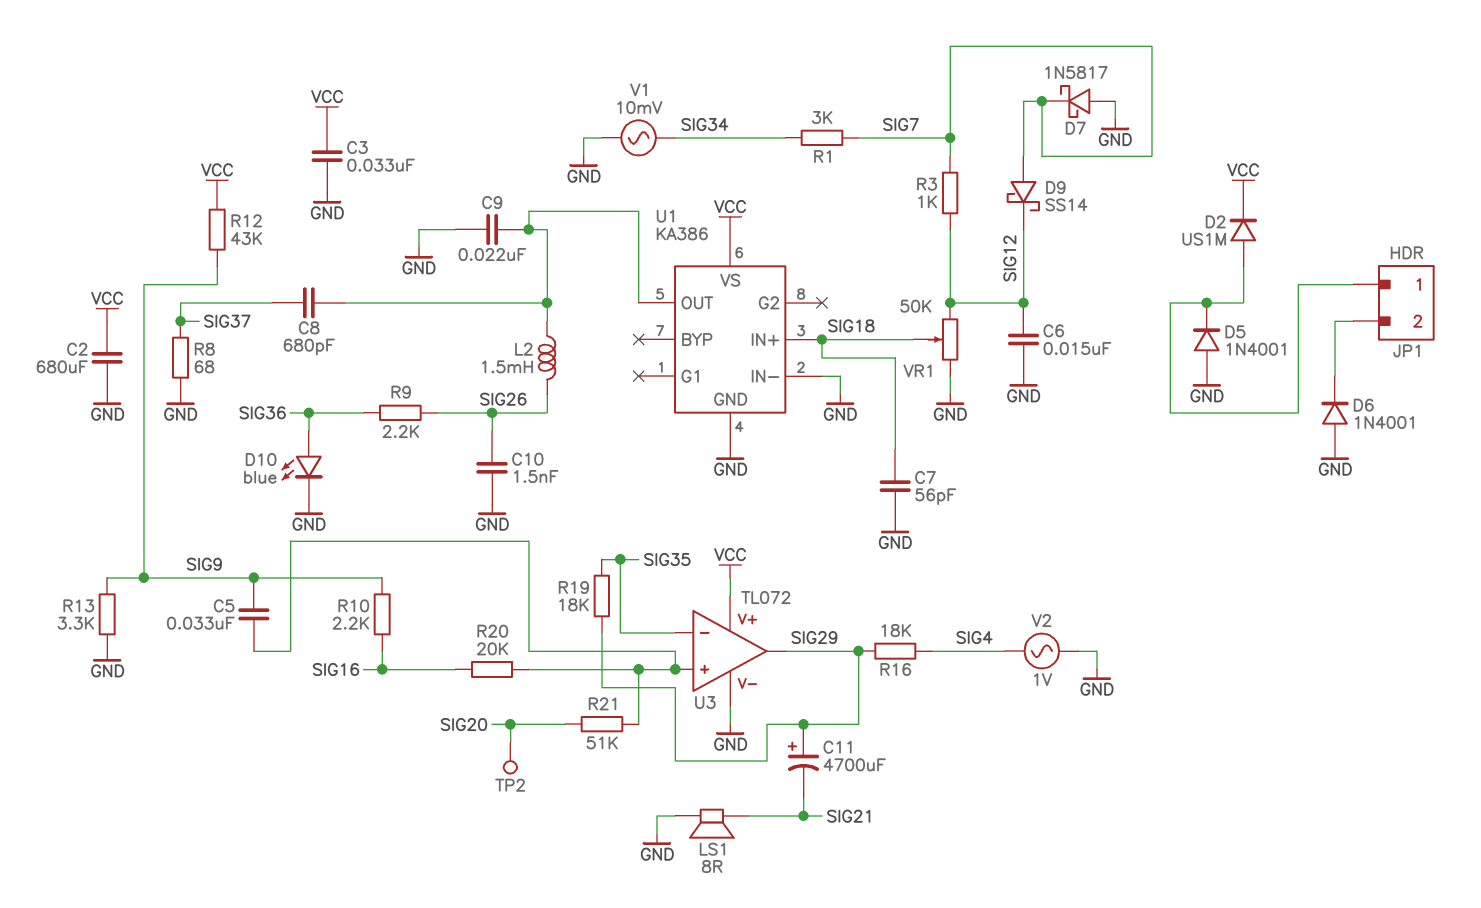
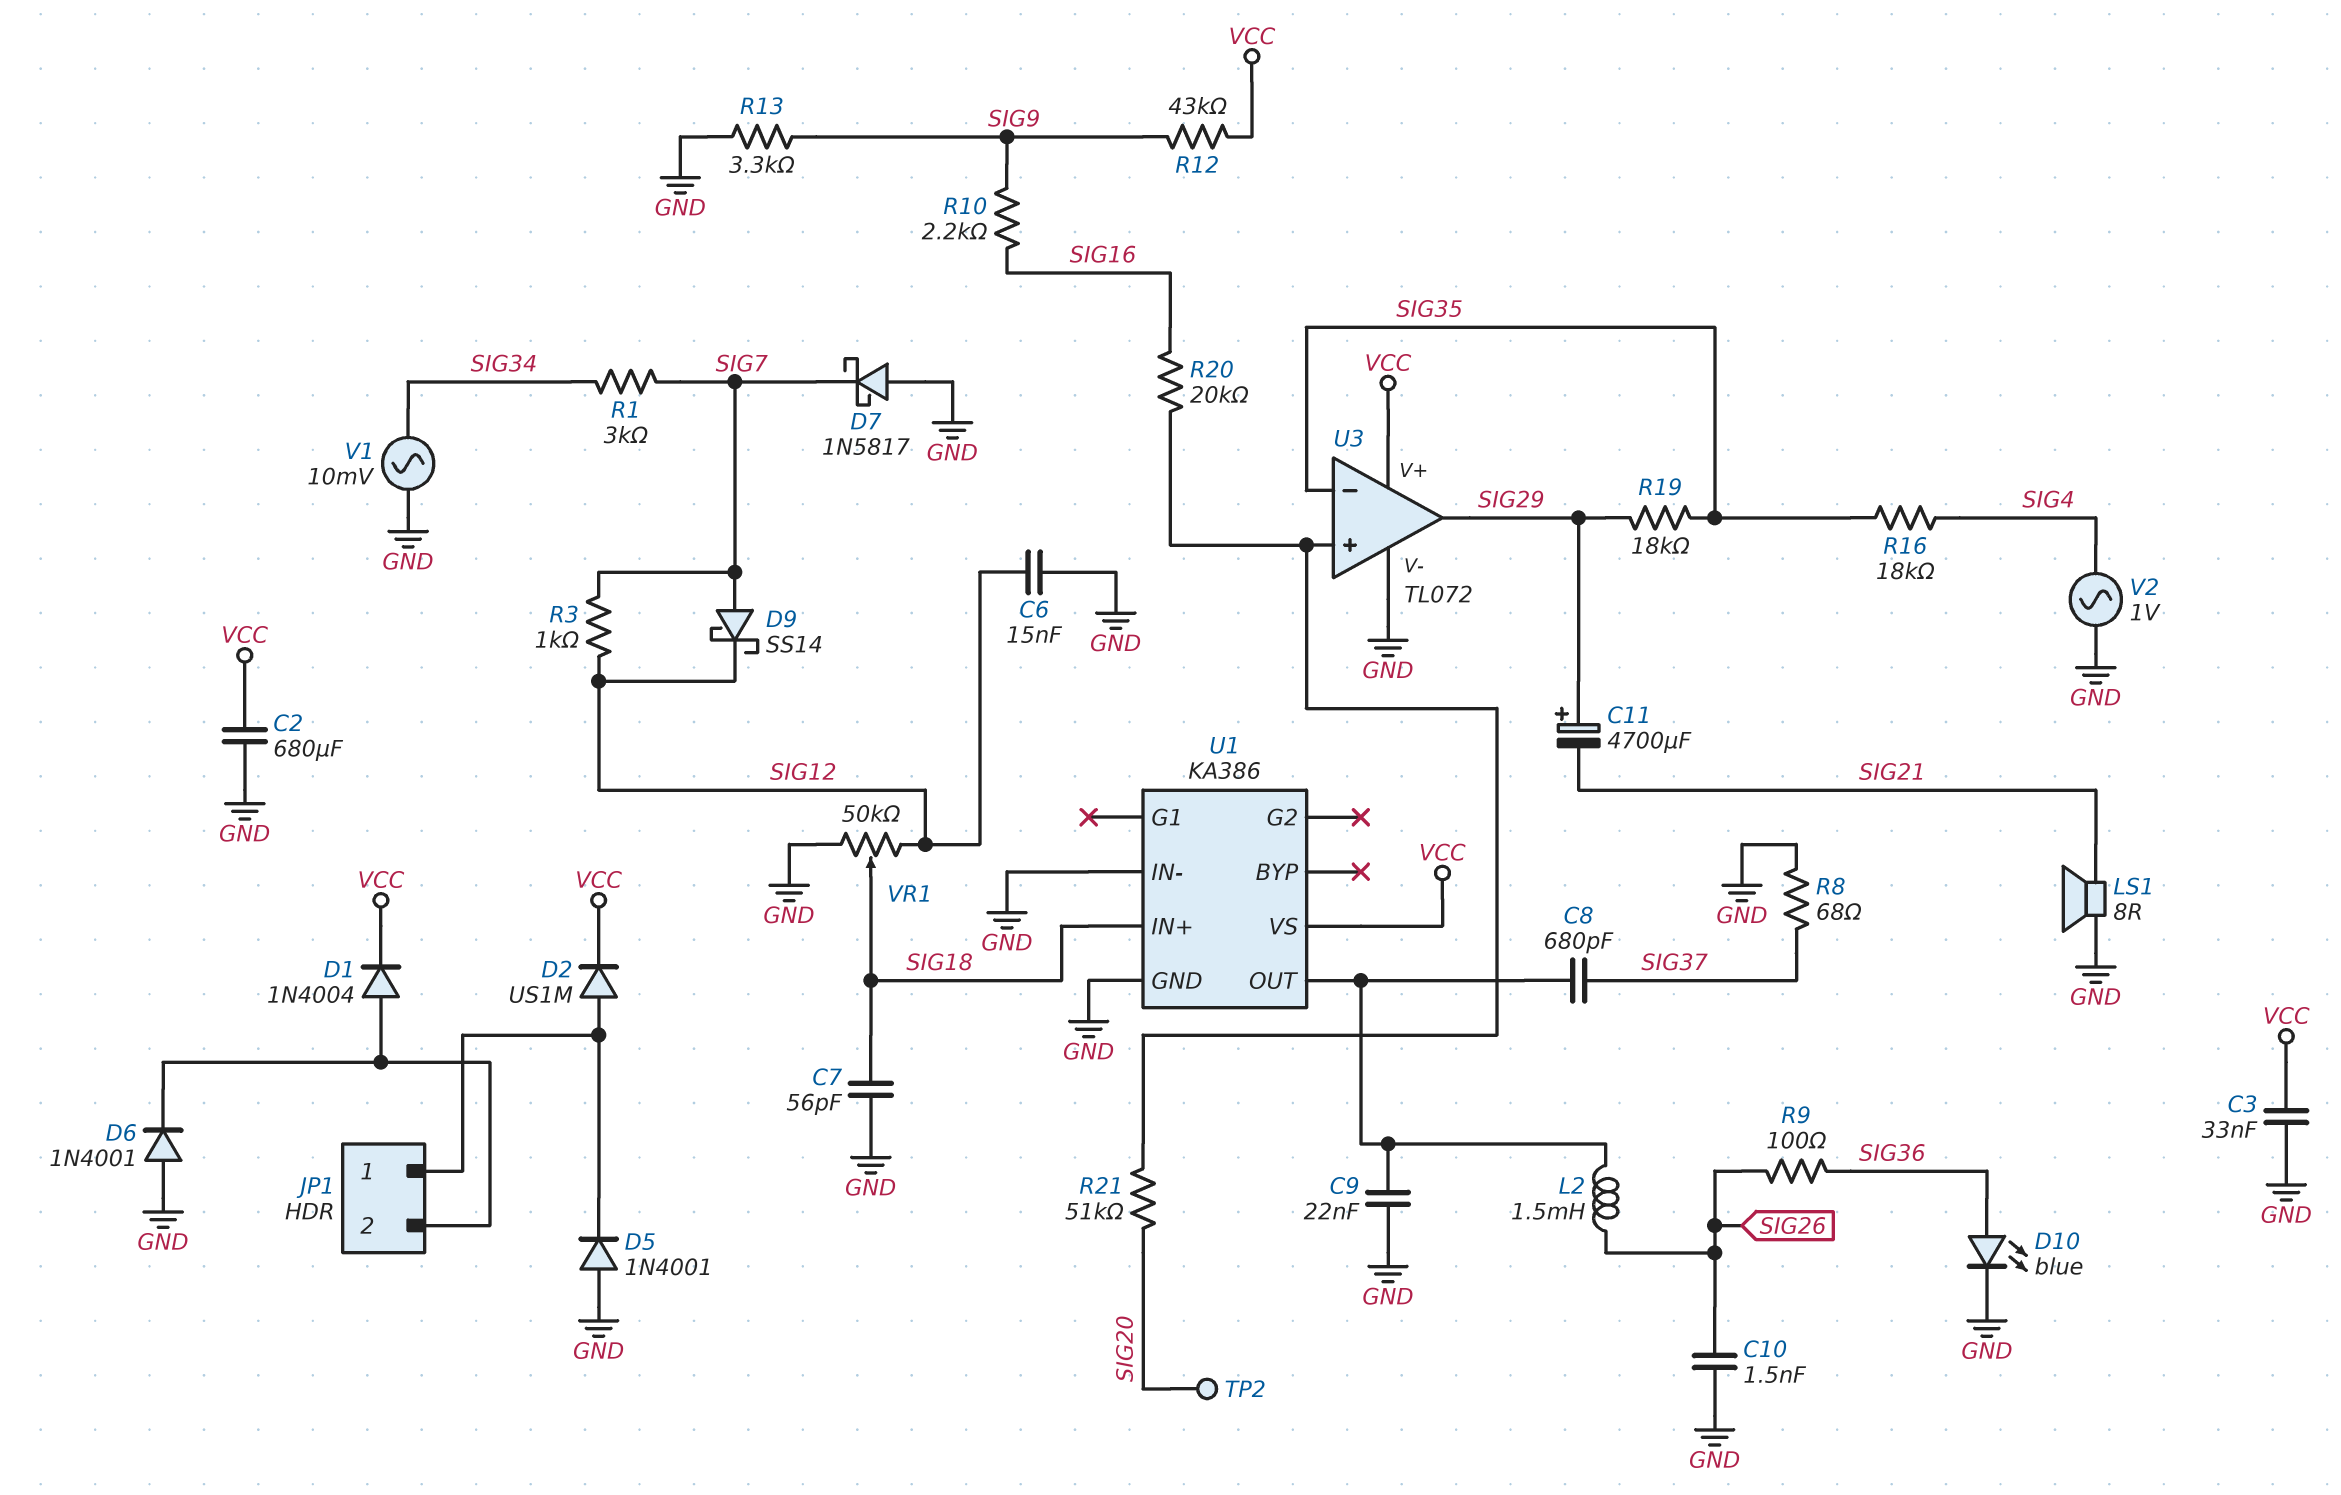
C5: 33nF (SIG9, U3/in+) -> none
D1: none -> diode 1N4004 (A JP1/2, K VCC)
R9: 2.2k (SIG26, SIG36) -> 100 (SIG26, SIG36)
R16: 18k (SIG4, SIG29) -> 18k (SIG4, SIG35)

